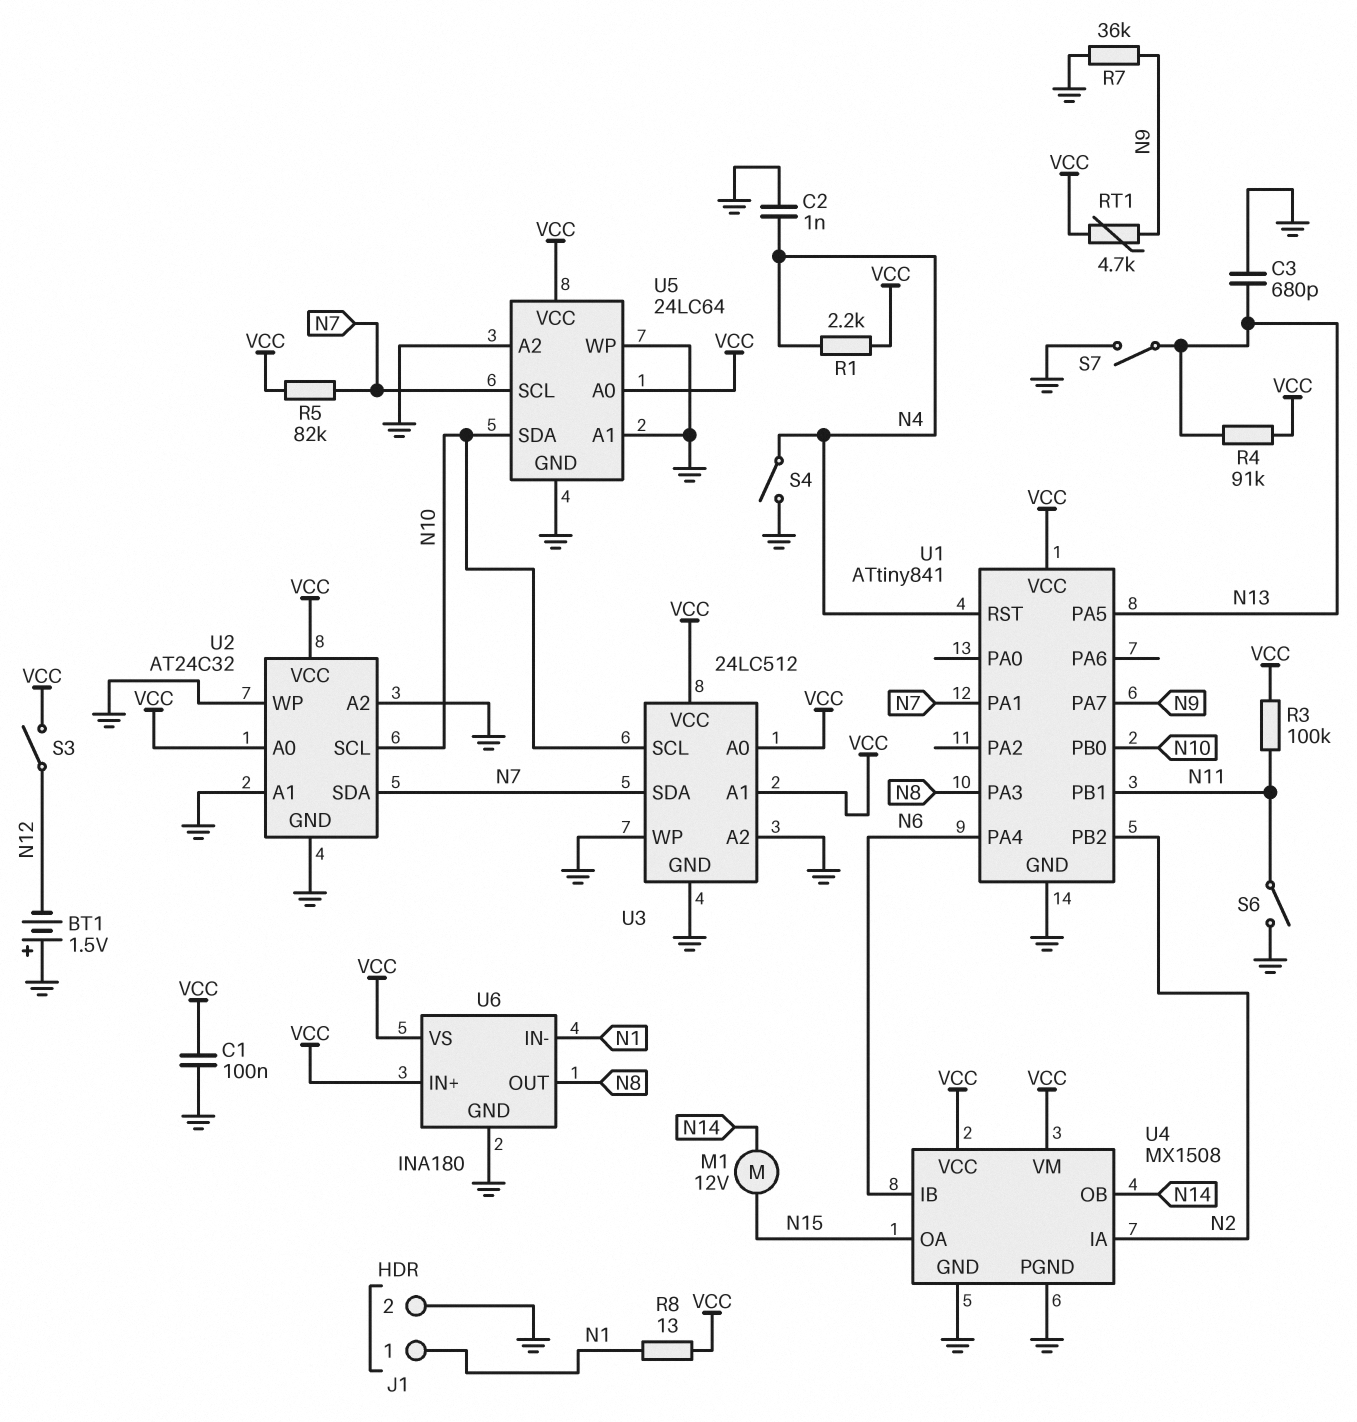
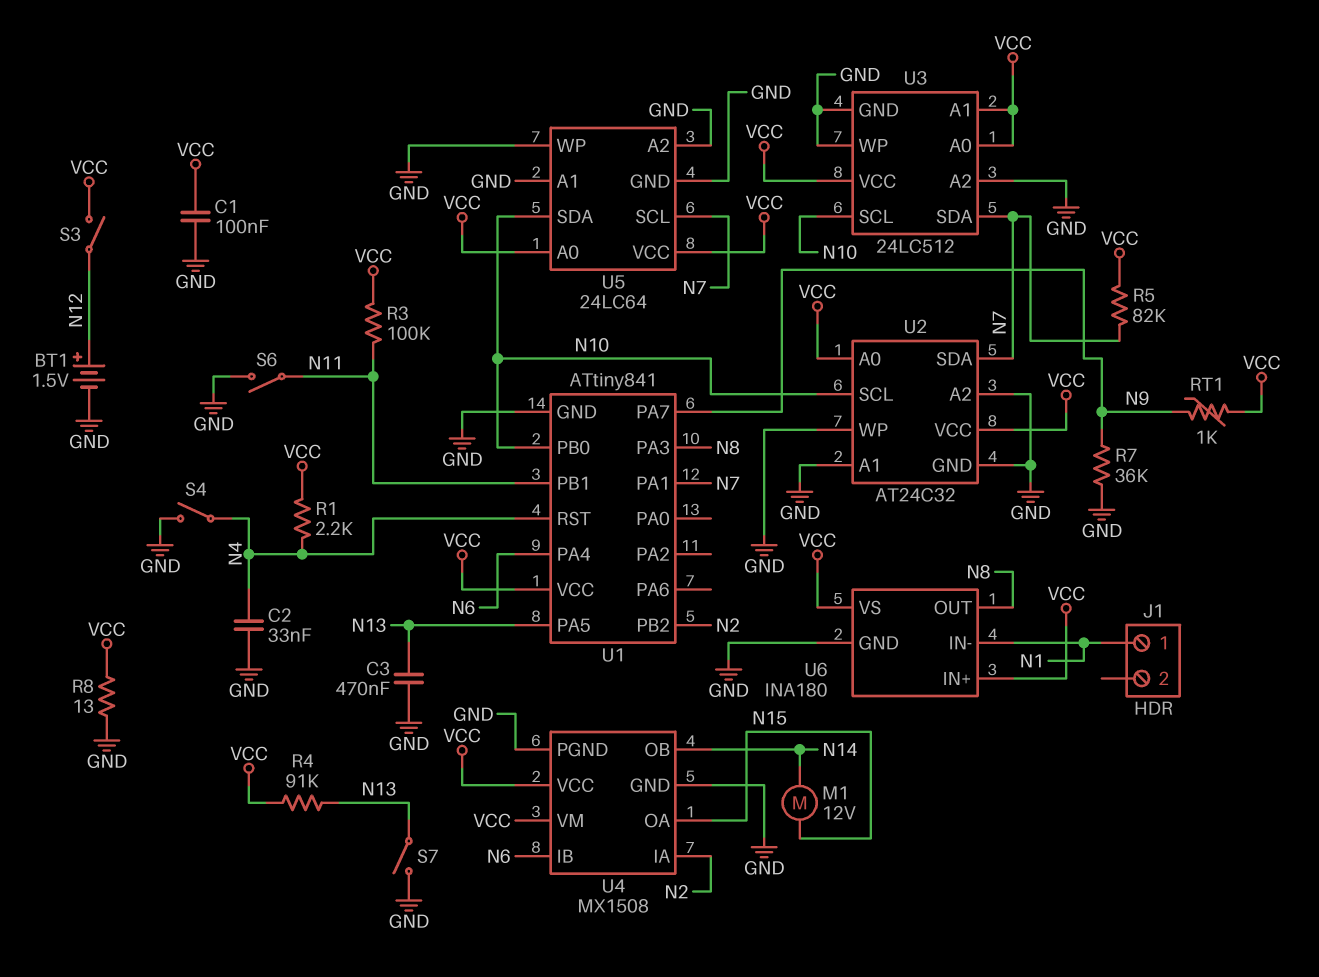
BT1: 1.5V (plus GND, minus N12) -> 1.5V (plus N12, minus GND)
C2: 1nF (GND, N4) -> 33nF (GND, N4)
C3: 680pF (GND, N13) -> 470nF (GND, N13)
J1 pin 2: GND -> none
R8: 13 (N1, VCC) -> 13 (GND, VCC)
RT1: 4.7k (N9, VCC) -> 1k (N9, VCC)

